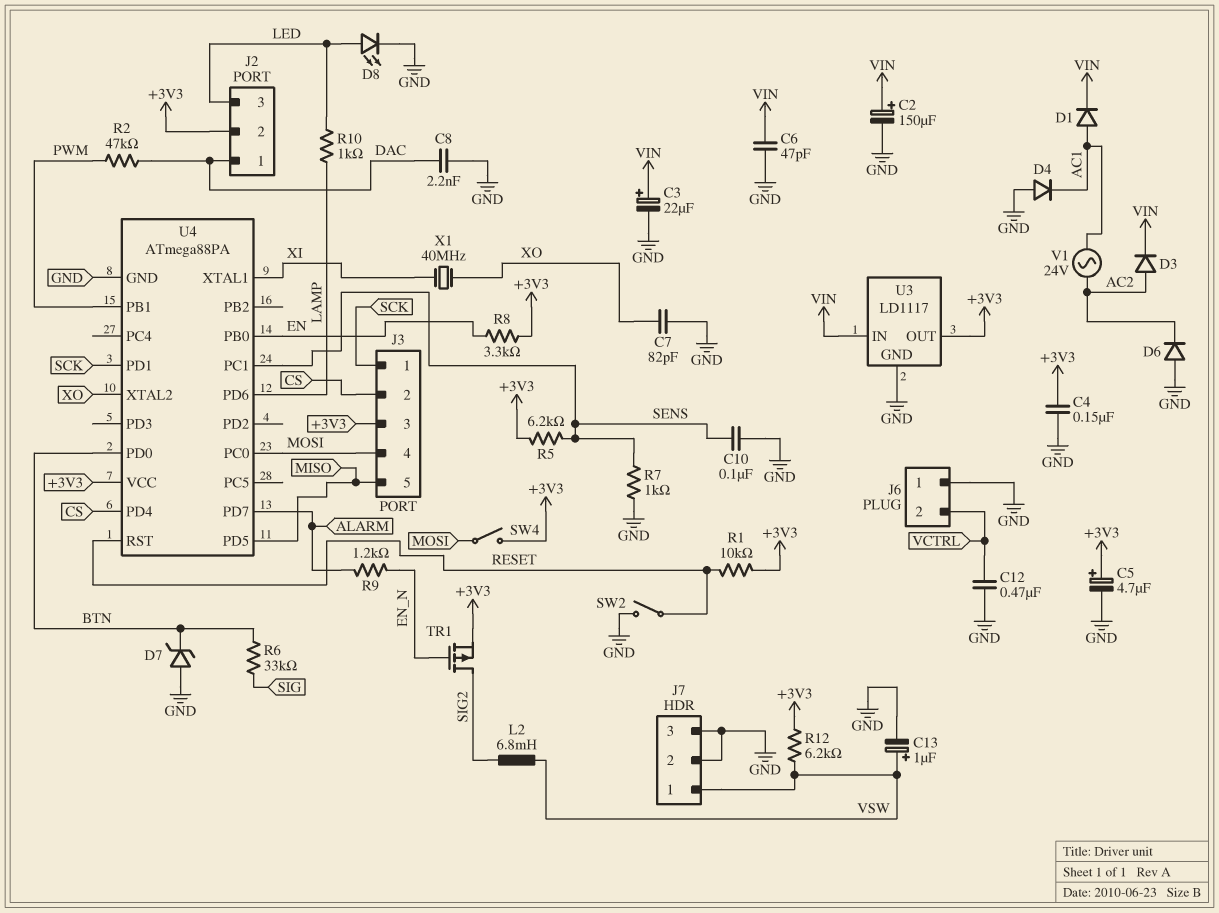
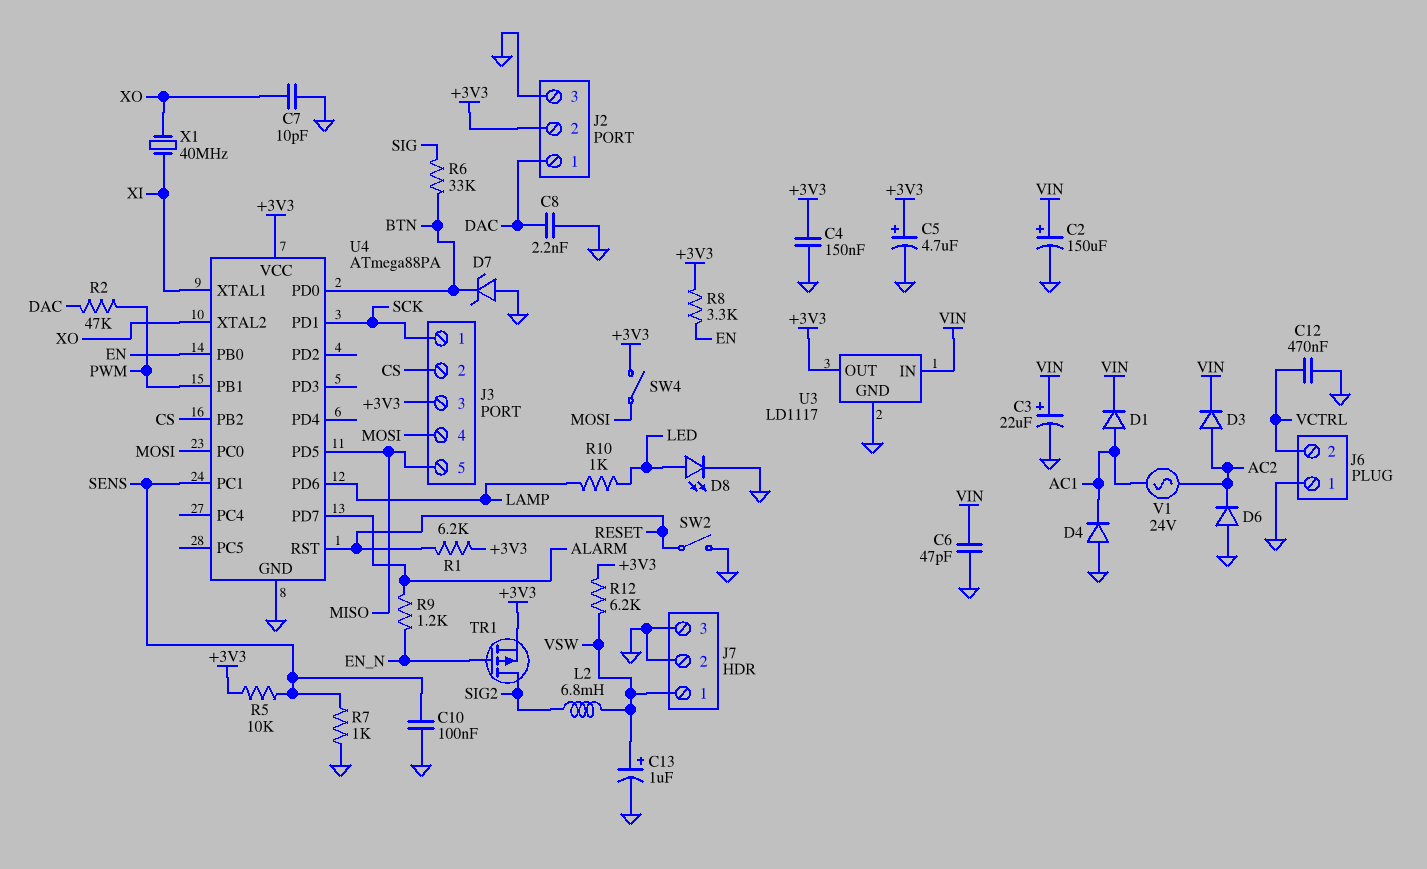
C7: 82pF (GND, XO) -> 10pF (GND, XO)
J2 pin 3: LED -> GND
R1: 10k (+3V3, RESET) -> 6.2k (+3V3, RESET)
R5: 6.2k (+3V3, SENS) -> 10k (+3V3, SENS)
U4 pin PB2: none -> CS
U4 pin PD4: CS -> none

